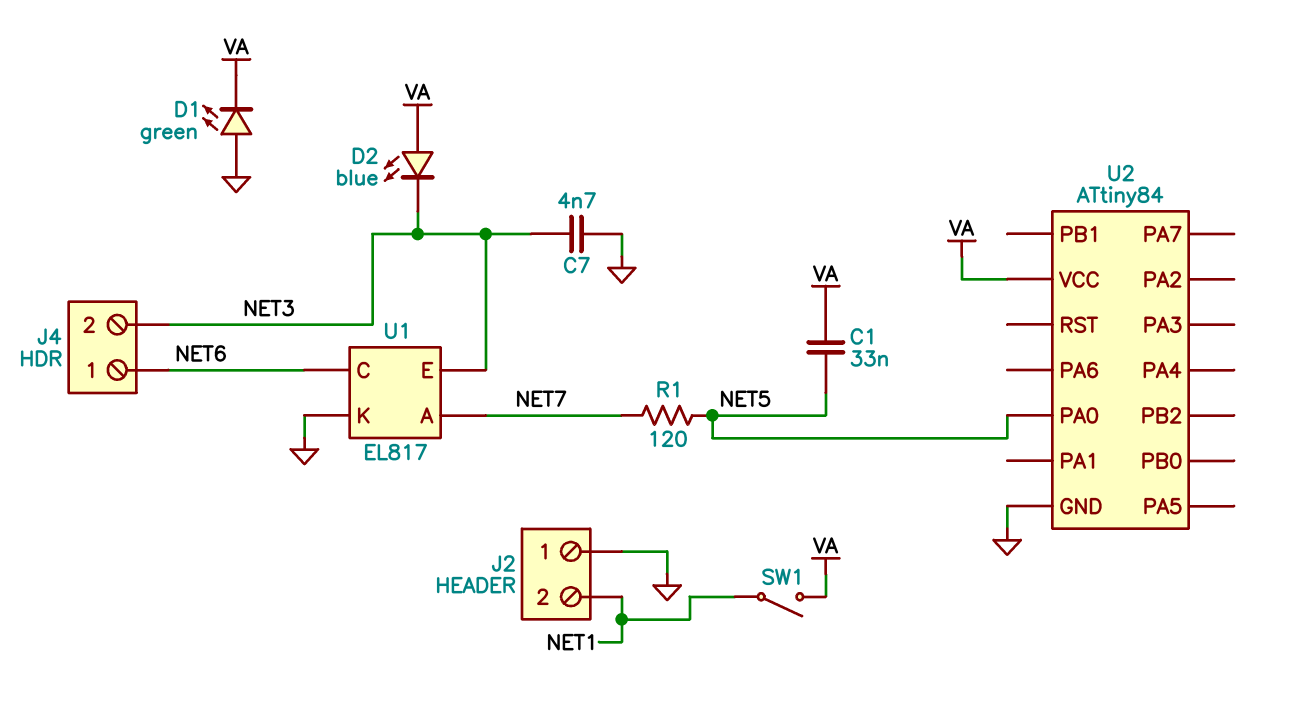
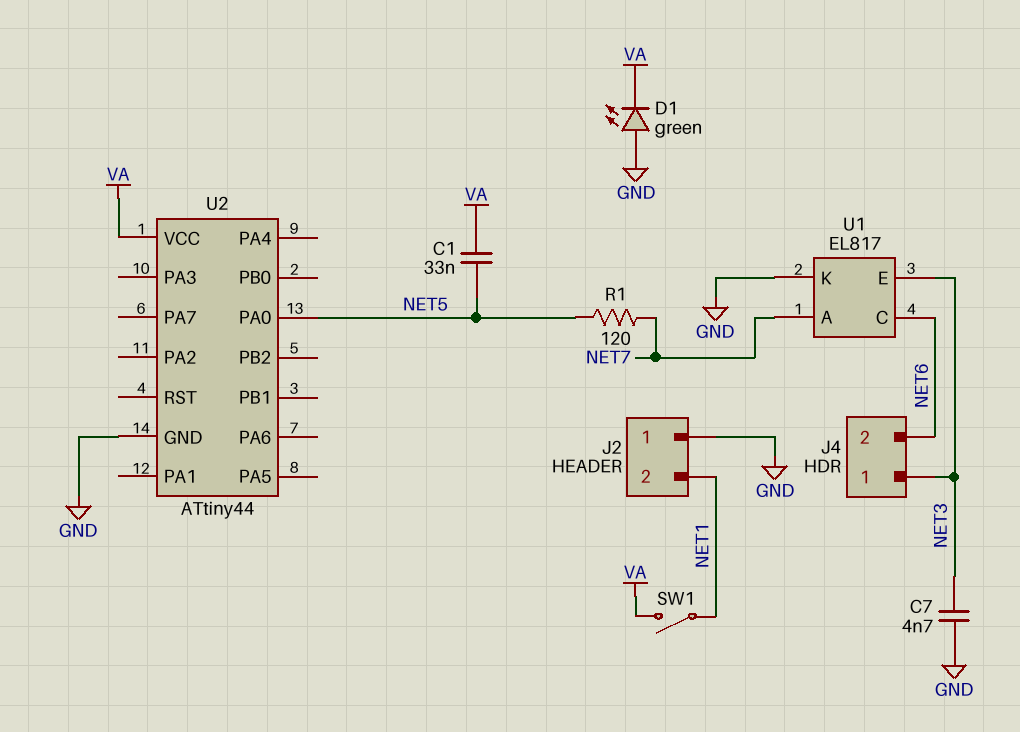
D2: LED blue (A VA, K NET3) -> none
J4 pin 1: NET6 -> NET3
J4 pin 2: NET3 -> NET6
U2: ATtiny84 -> ATtiny44

